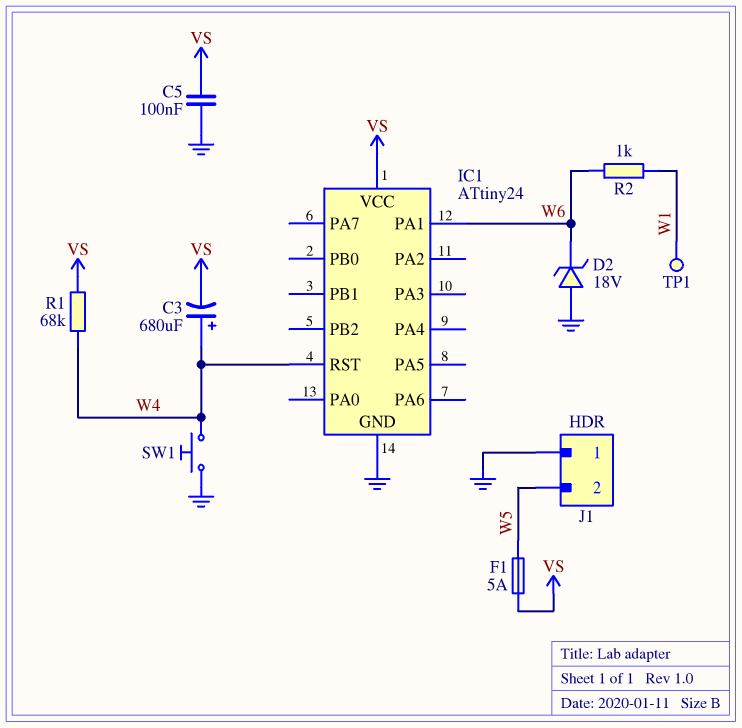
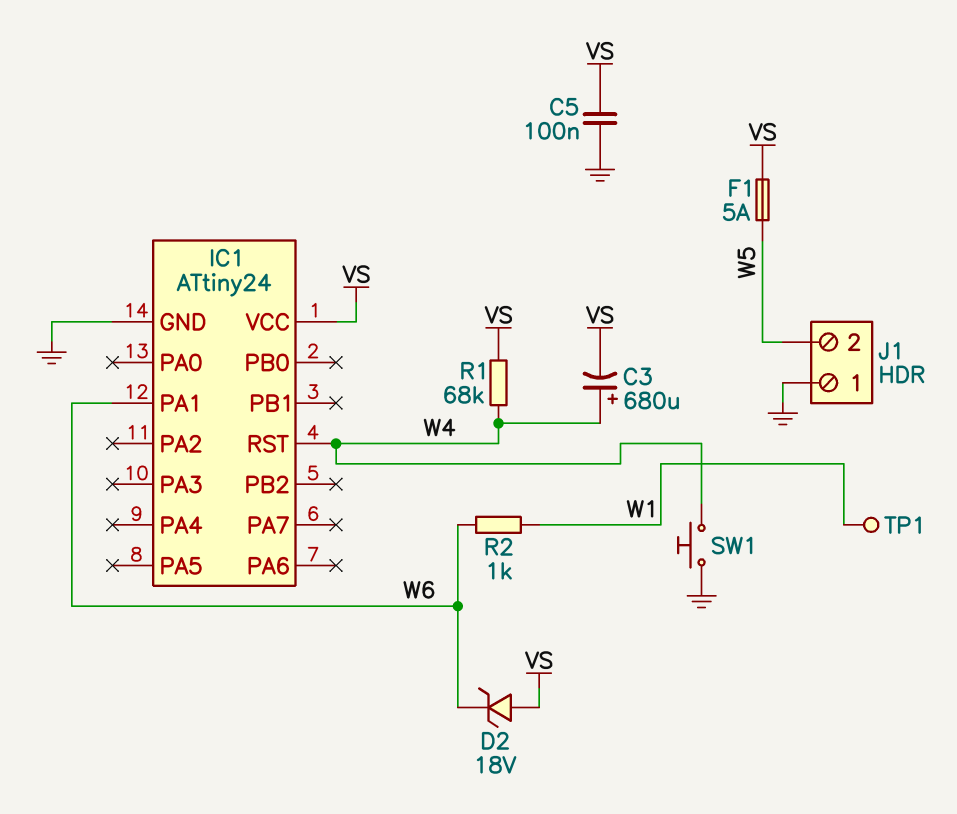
D2: zener 18V (A GND, K W6) -> zener 18V (A VS, K W6)

